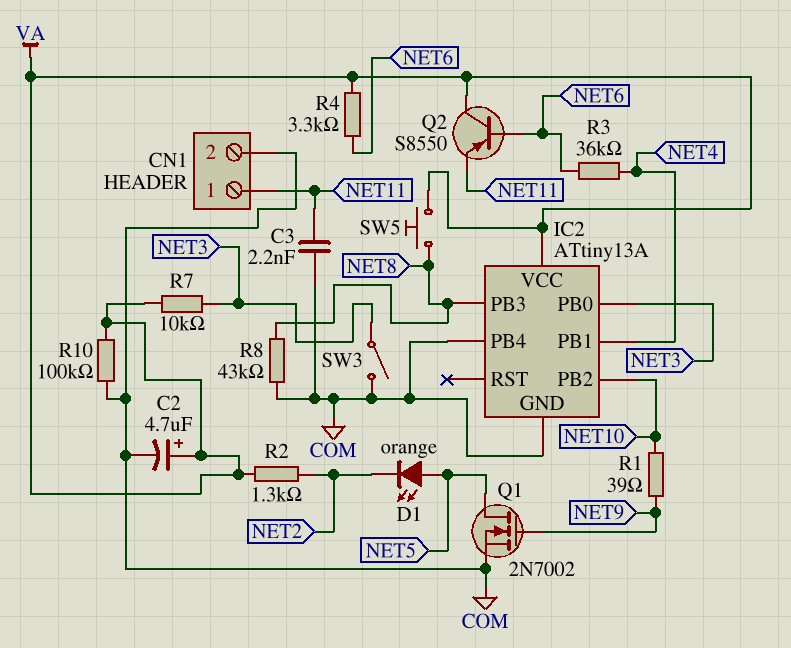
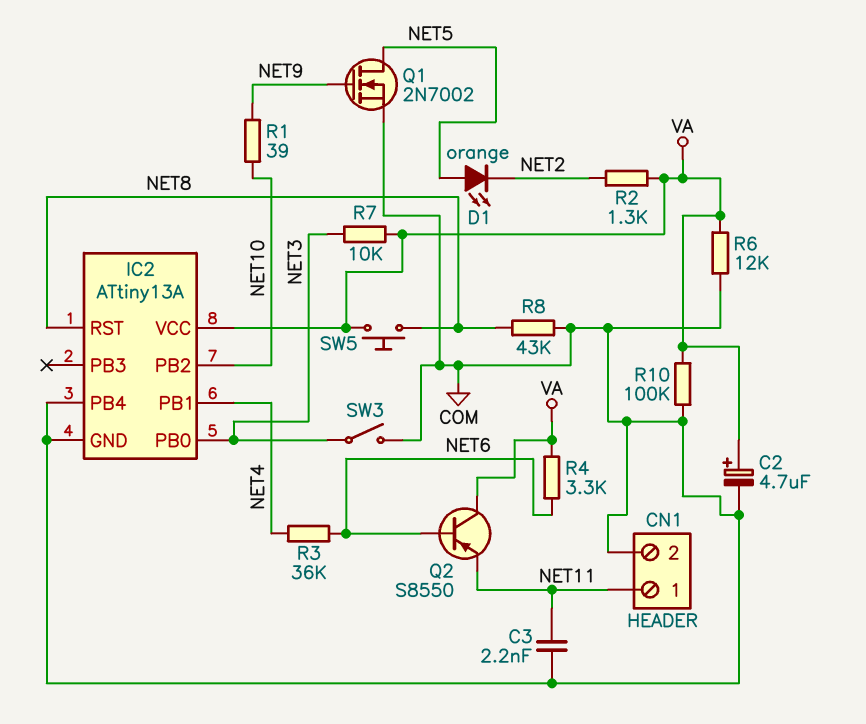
IC2 pin PB3: NET8 -> none
IC2 pin RST: none -> NET8
R6: none -> 12k (COM, VA)

